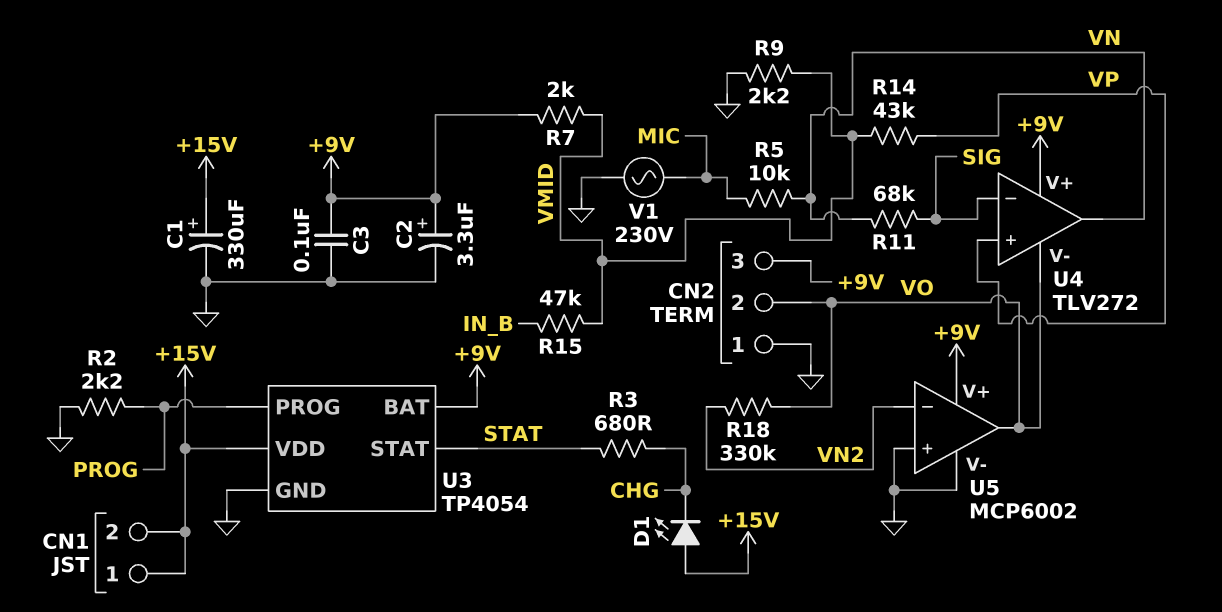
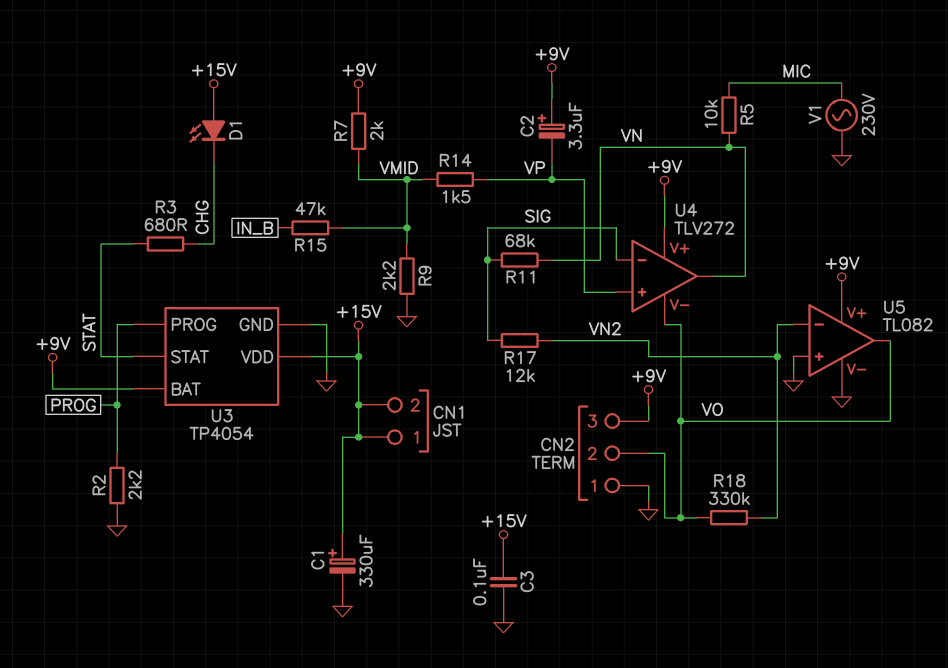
C2: 3.3uF (plus +9V, minus GND) -> 3.3uF (plus +9V, minus VP)
C3: 100nF (+9V, GND) -> 100nF (+15V, GND)
R14: 43k (VMID, VP) -> 1.5k (VMID, VP)
R17: none -> 12k (SIG, VN2)
U5: MCP6002 -> TL082

